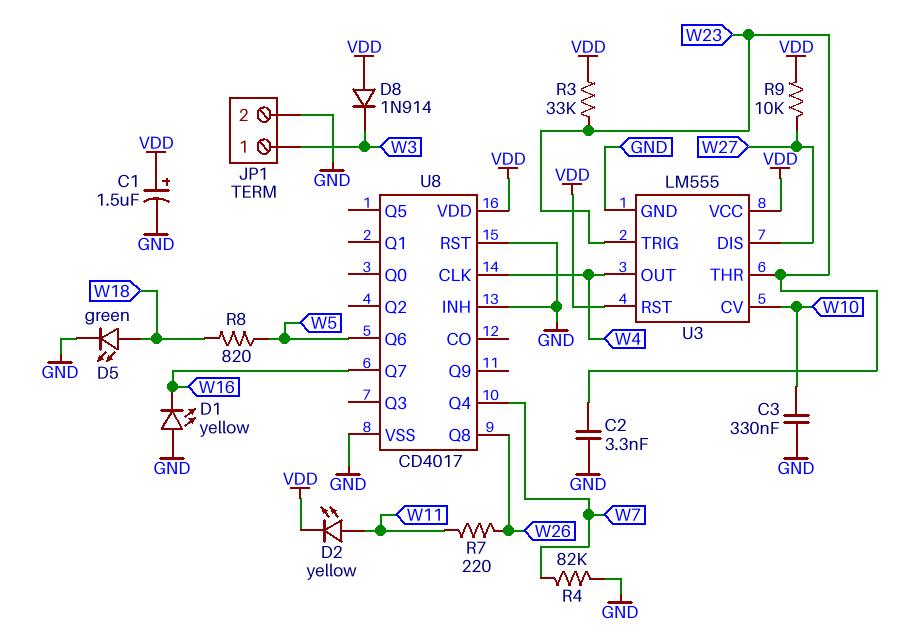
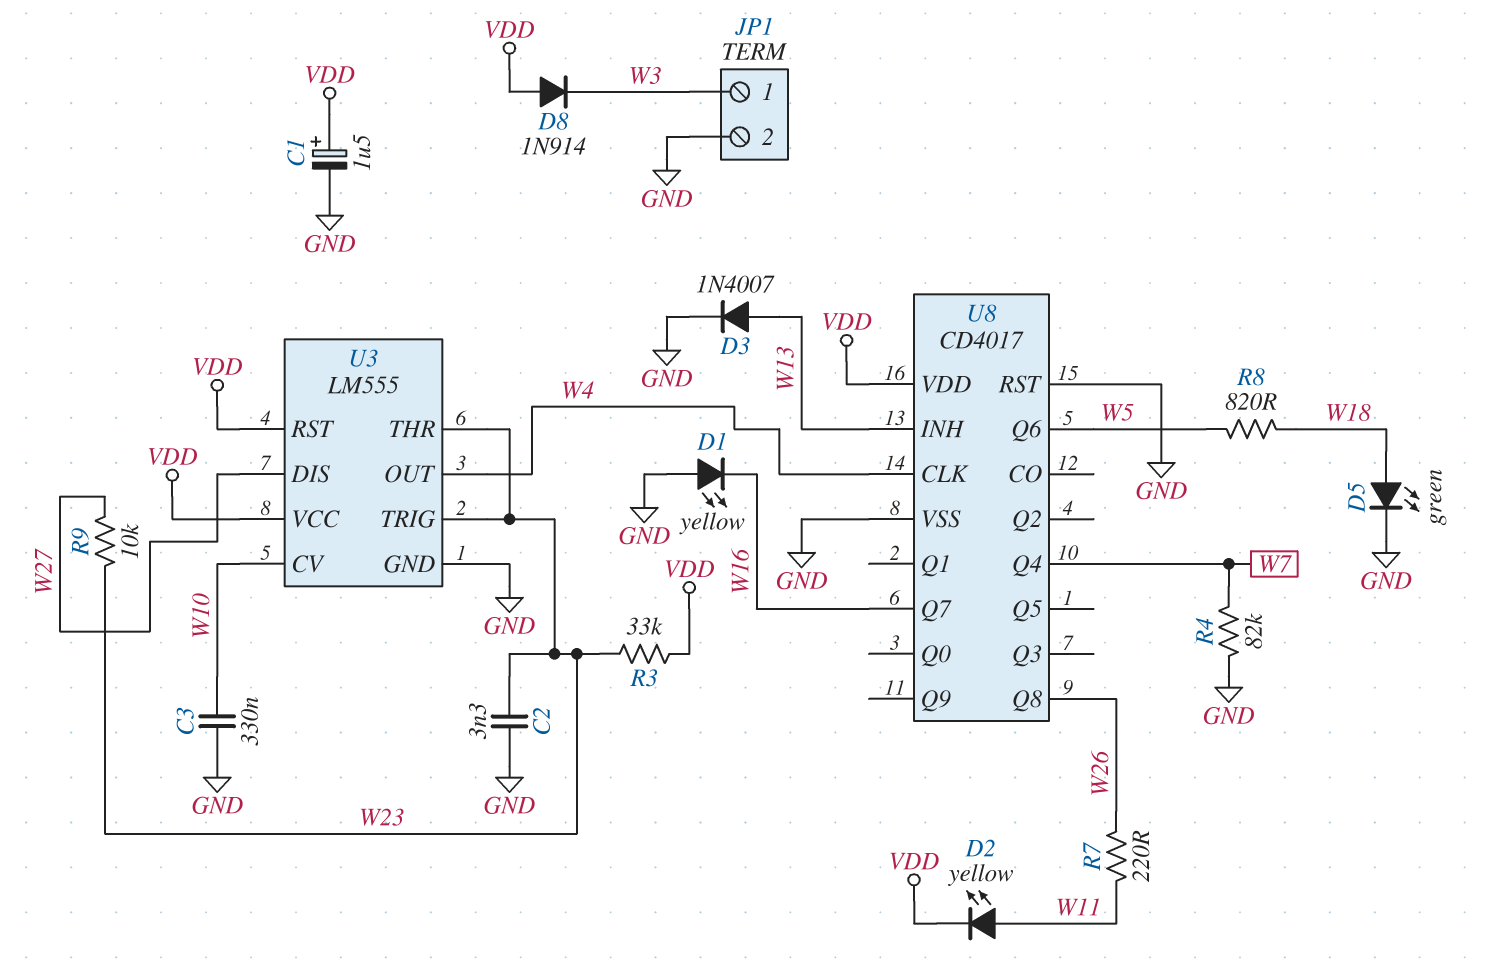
D3: none -> diode 1N4007 (A W13, K GND)
R9: 10k (VDD, W27) -> 10k (W23, W27)
U8 pin INH: GND -> W13

